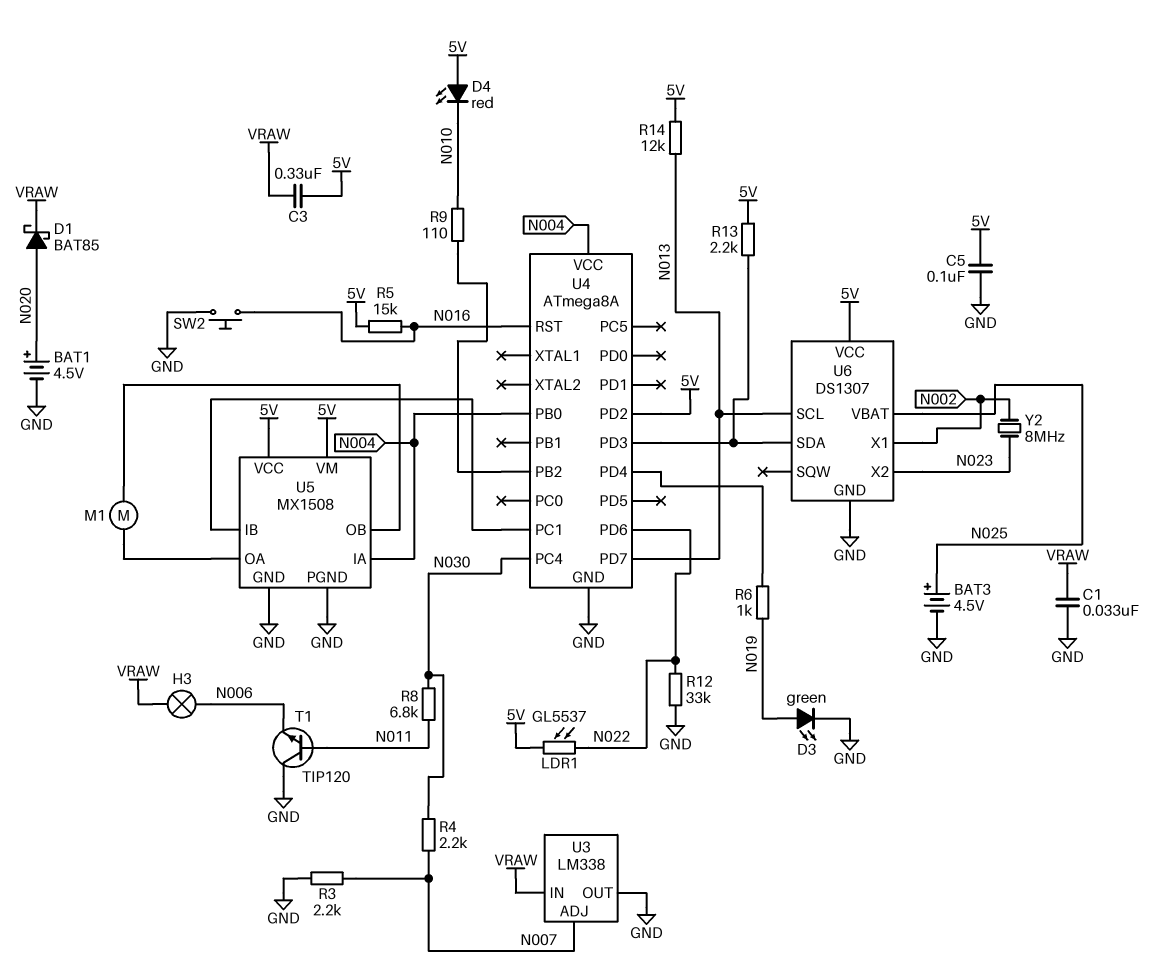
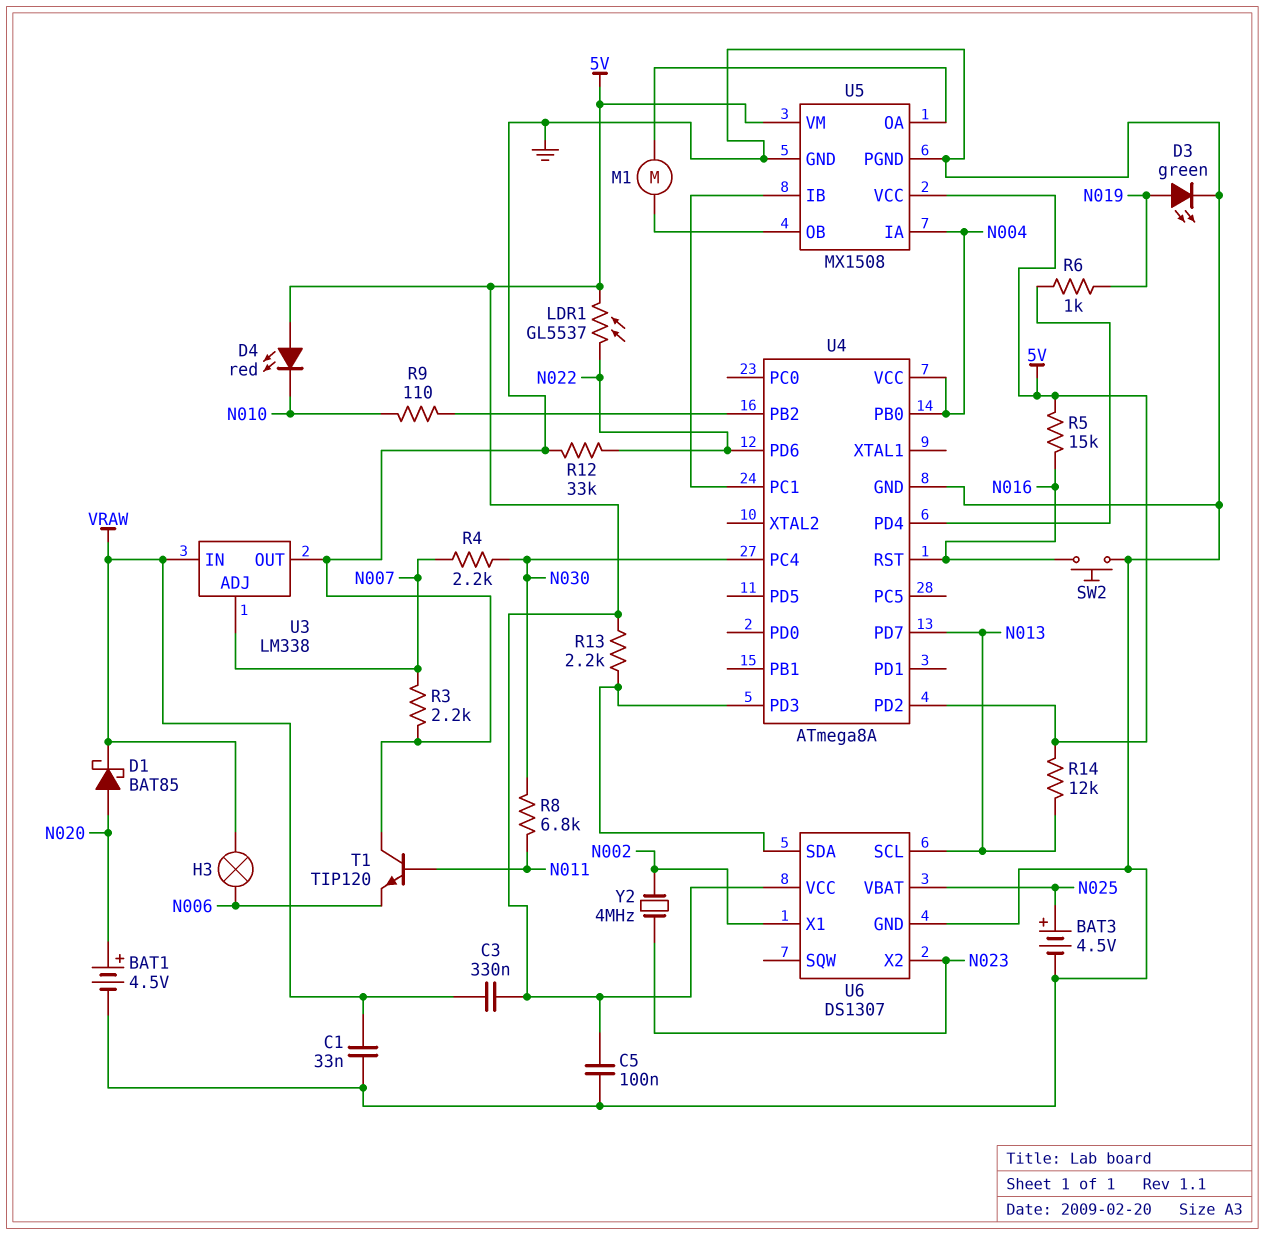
Y2: 8MHz (N002, N023) -> 4MHz (N002, N023)

